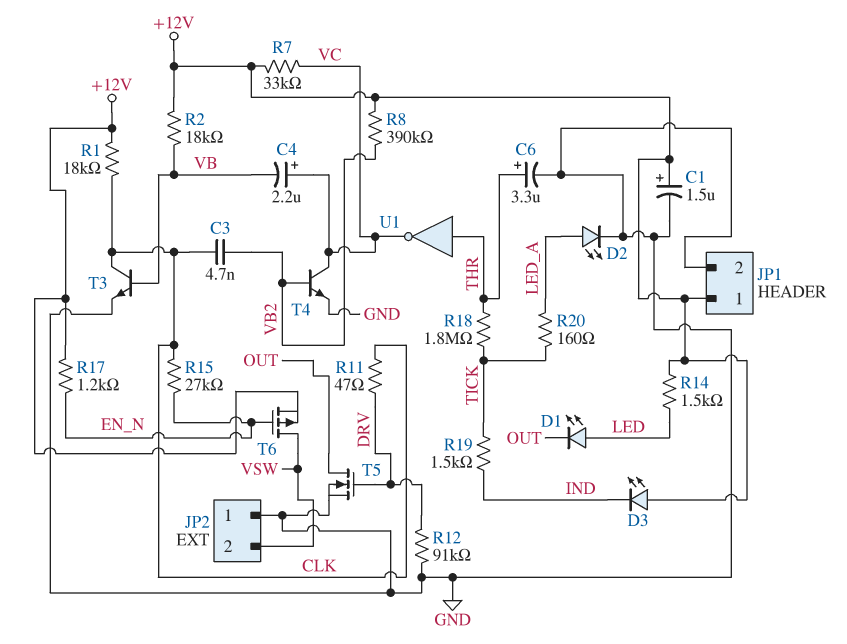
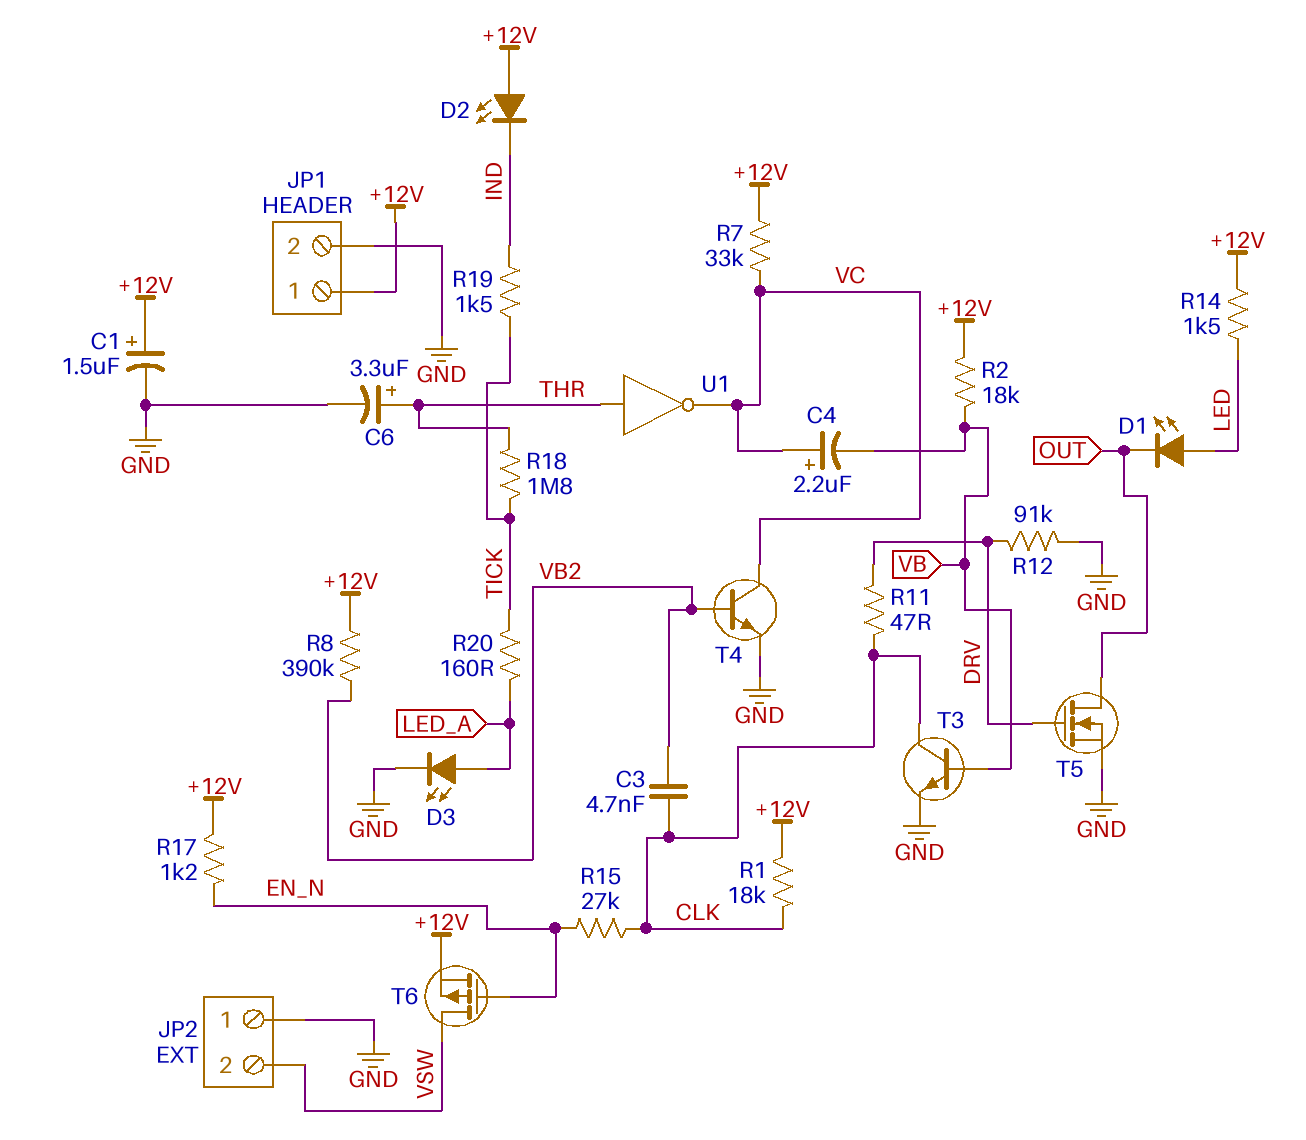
D2: LED (A LED_A, K GND) -> LED (A +12V, K IND)
D3: LED (A +12V, K IND) -> LED (A LED_A, K GND)

